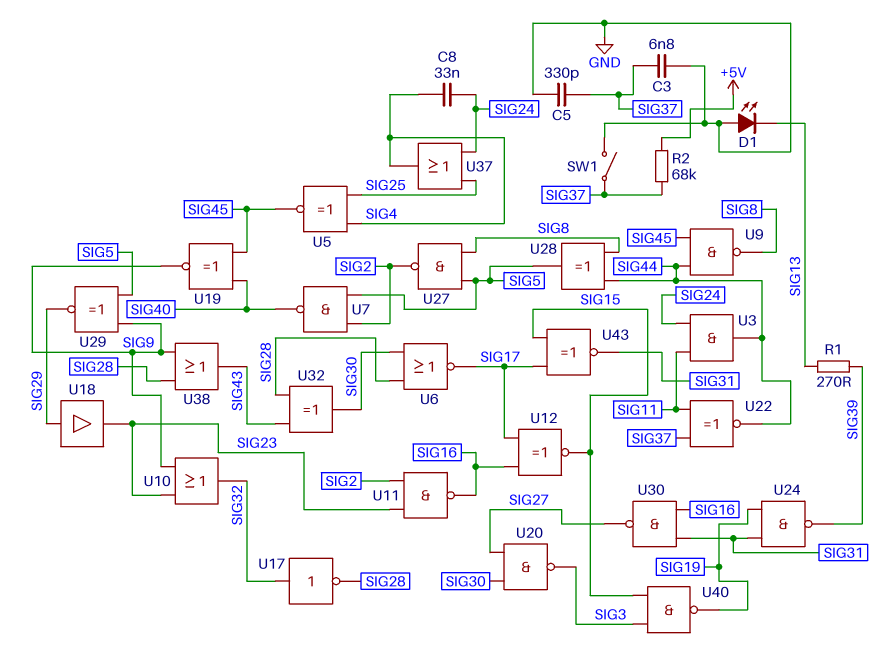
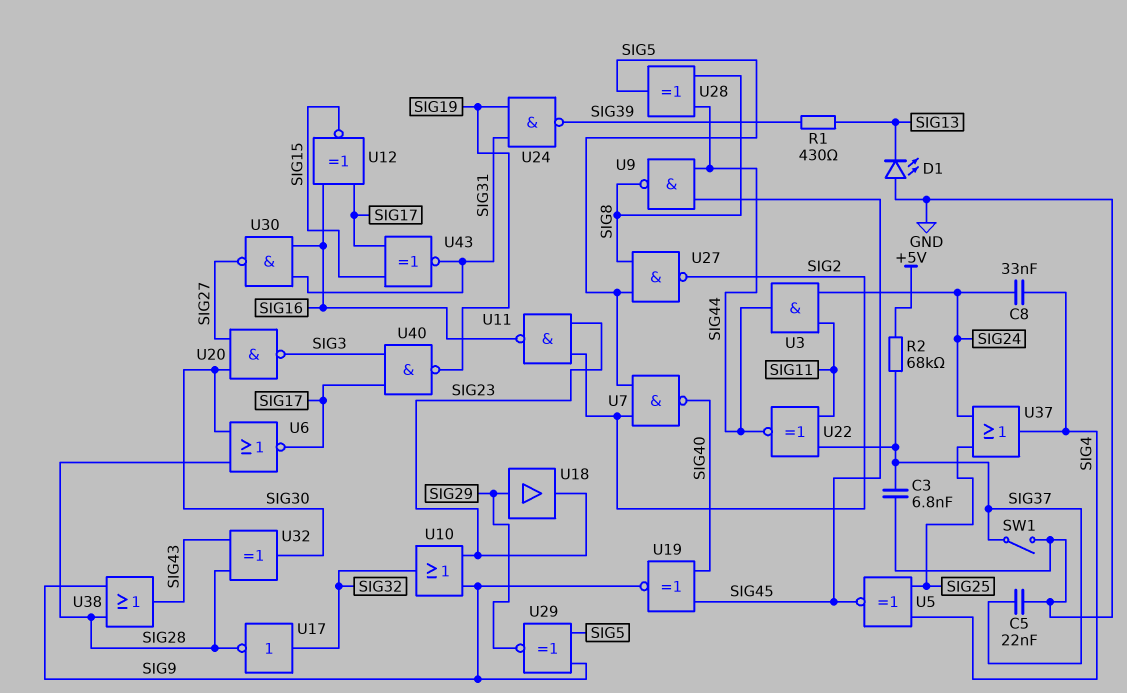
C5: 330pF (GND, SIG37) -> 22nF (GND, SIG37)
R1: 270 (SIG13, SIG39) -> 430 (SIG13, SIG39)
U40: NAND (in SIG3, in SIG15, out SIG19) -> NAND (in SIG3, in SIG17, out SIG19)

